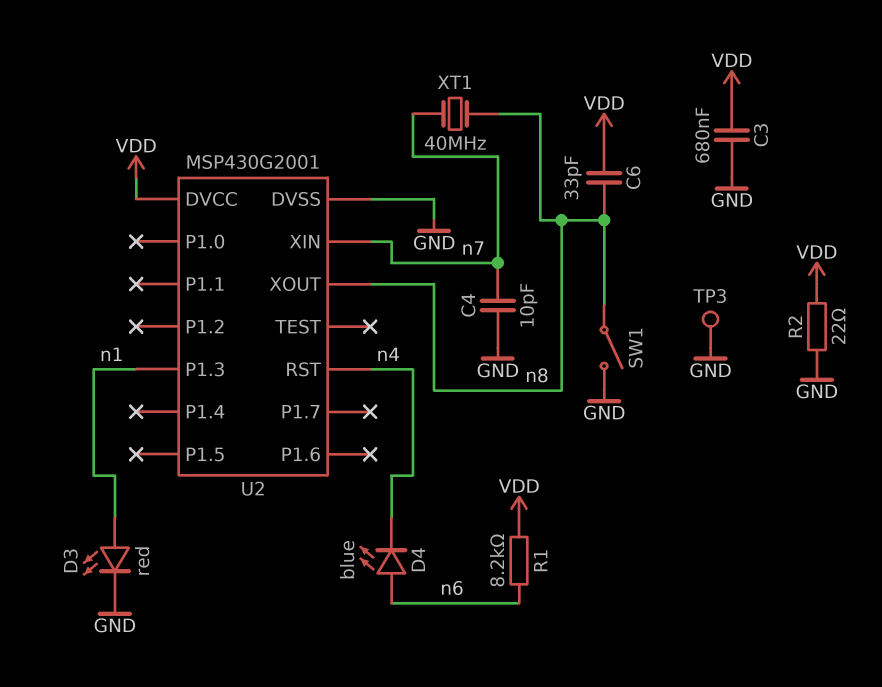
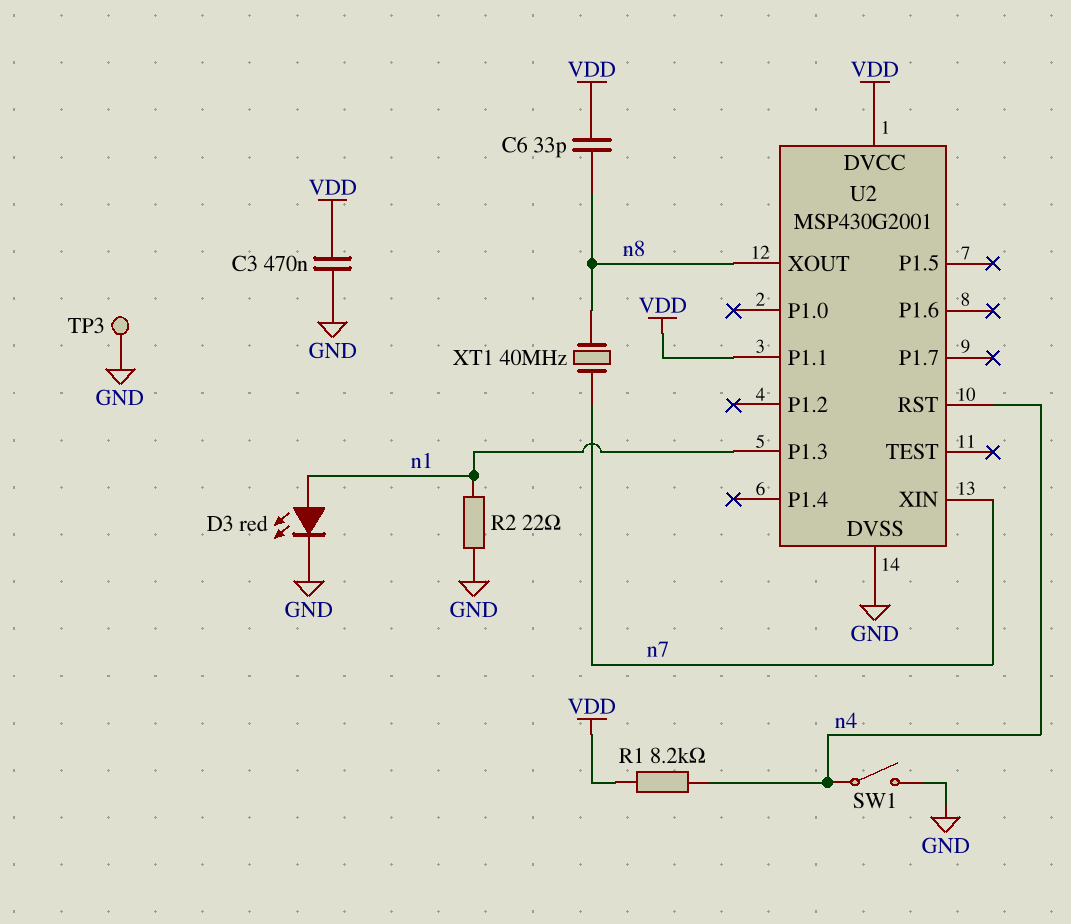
C3: 680nF (GND, VDD) -> 470nF (GND, VDD)
C4: 10pF (GND, n7) -> none
D4: LED blue (A n6, K n4) -> none
R1: 8.2k (VDD, n6) -> 8.2k (VDD, n4)
R2: 22 (GND, VDD) -> 22 (GND, n1)
SW1: switch (GND, n8) -> switch (GND, n4)
U2 pin P1.1: none -> VDD

